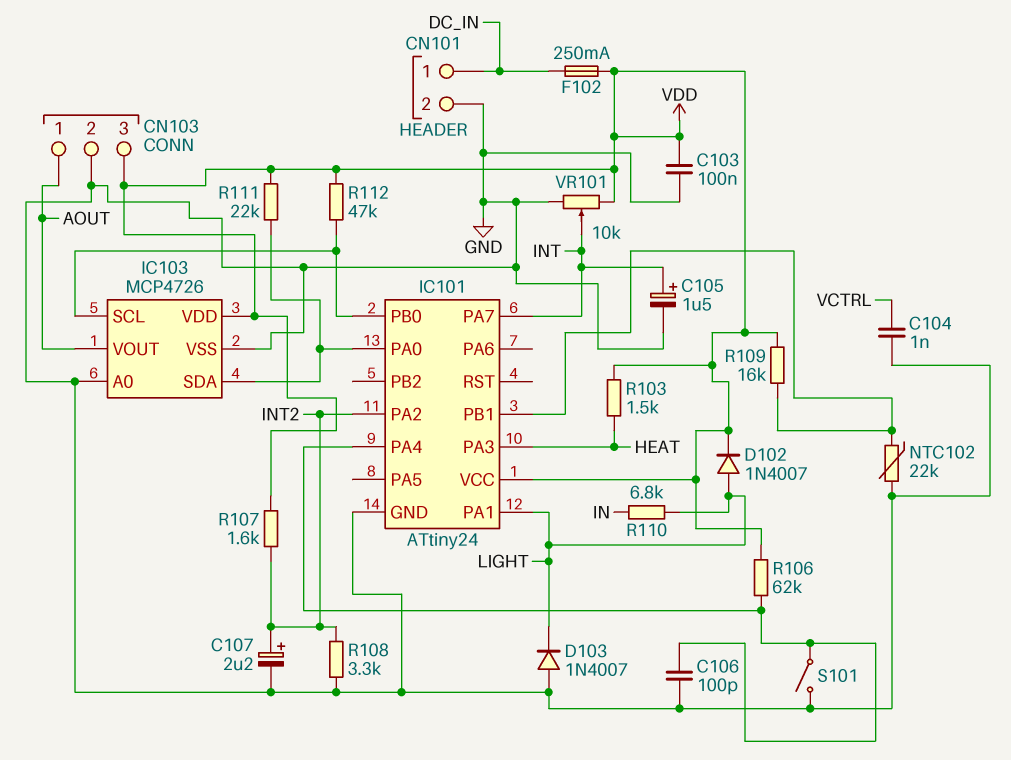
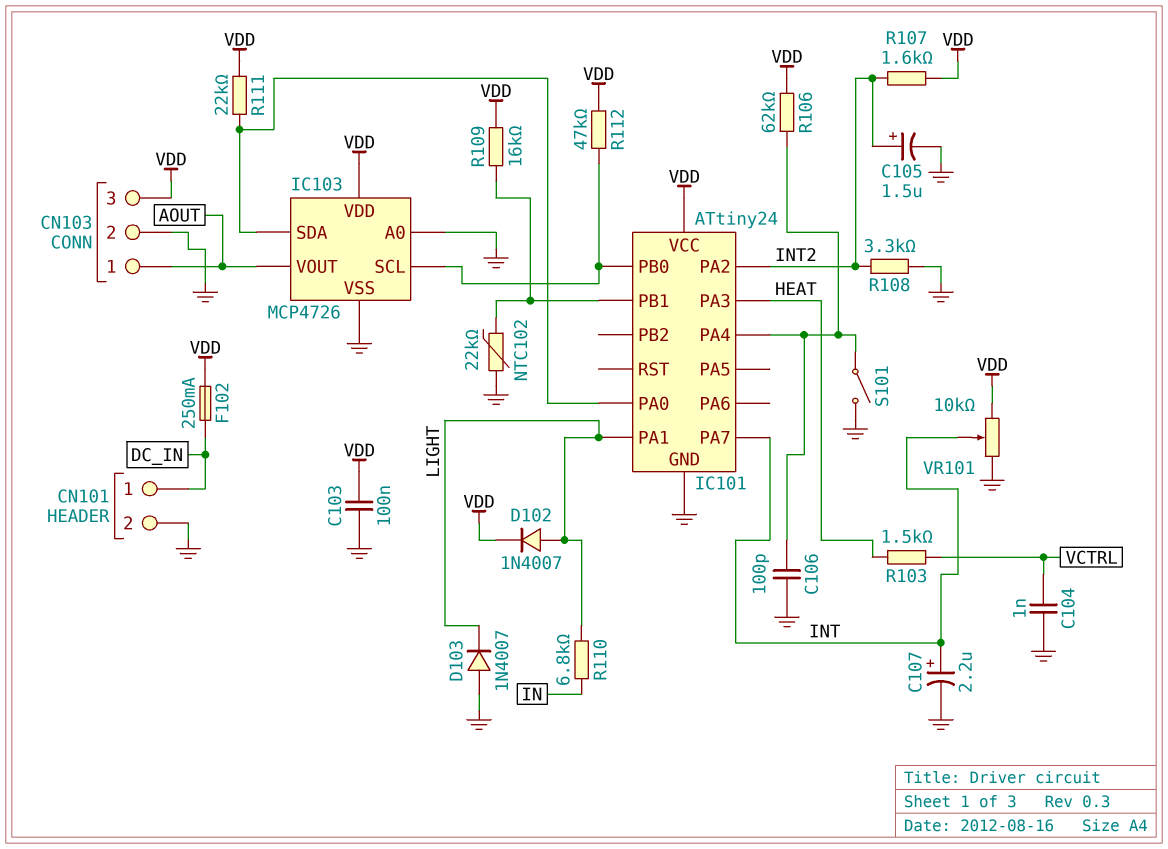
C105: 1.5uF (plus INT, minus GND) -> 1.5uF (plus INT2, minus GND)
C107: 2.2uF (plus INT2, minus GND) -> 2.2uF (plus INT, minus GND)
R103: 1.5k (HEAT, VDD) -> 1.5k (HEAT, VCTRL)

